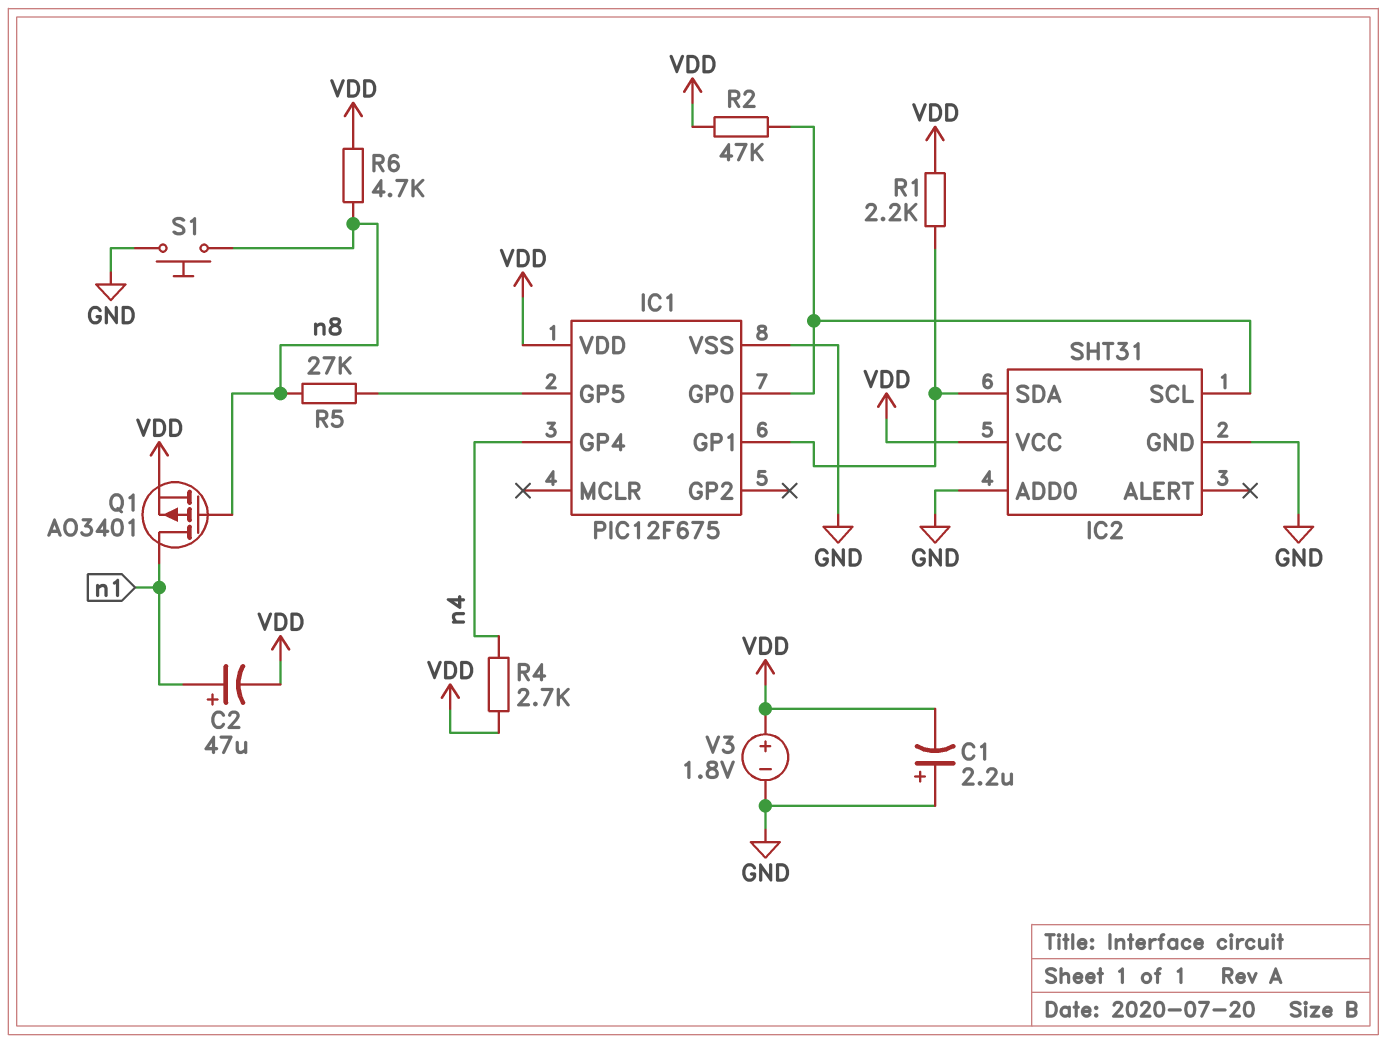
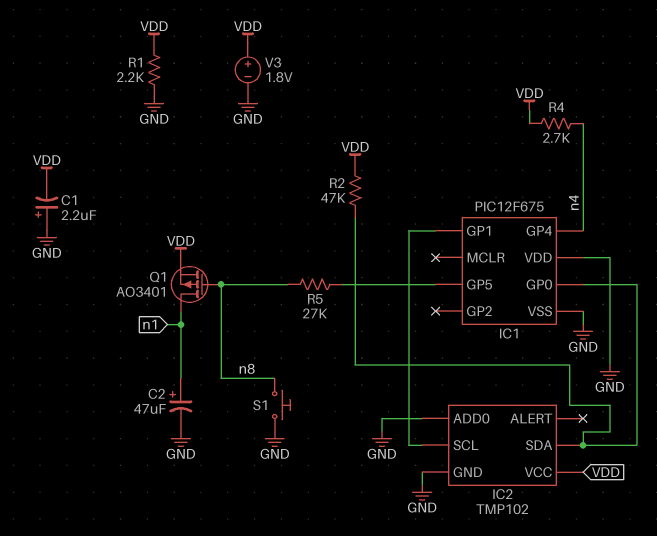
C2: 47uF (plus n1, minus VDD) -> 47uF (plus n1, minus GND)
IC1 pin VDD: VDD -> GND
IC2: SHT31 -> TMP102
IC2 pin SCL: IC1/GP0 -> IC1/GP1
IC2 pin SDA: IC1/GP1 -> IC1/GP0
R1: 2.2k (IC1/GP1, VDD) -> 2.2k (GND, VDD)
R6: 4.7k (VDD, n8) -> none

